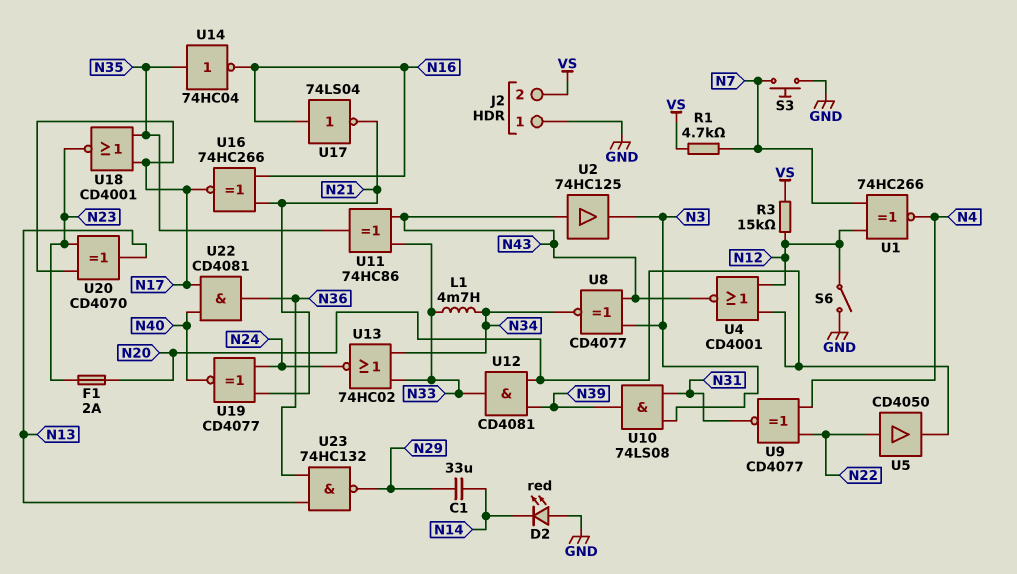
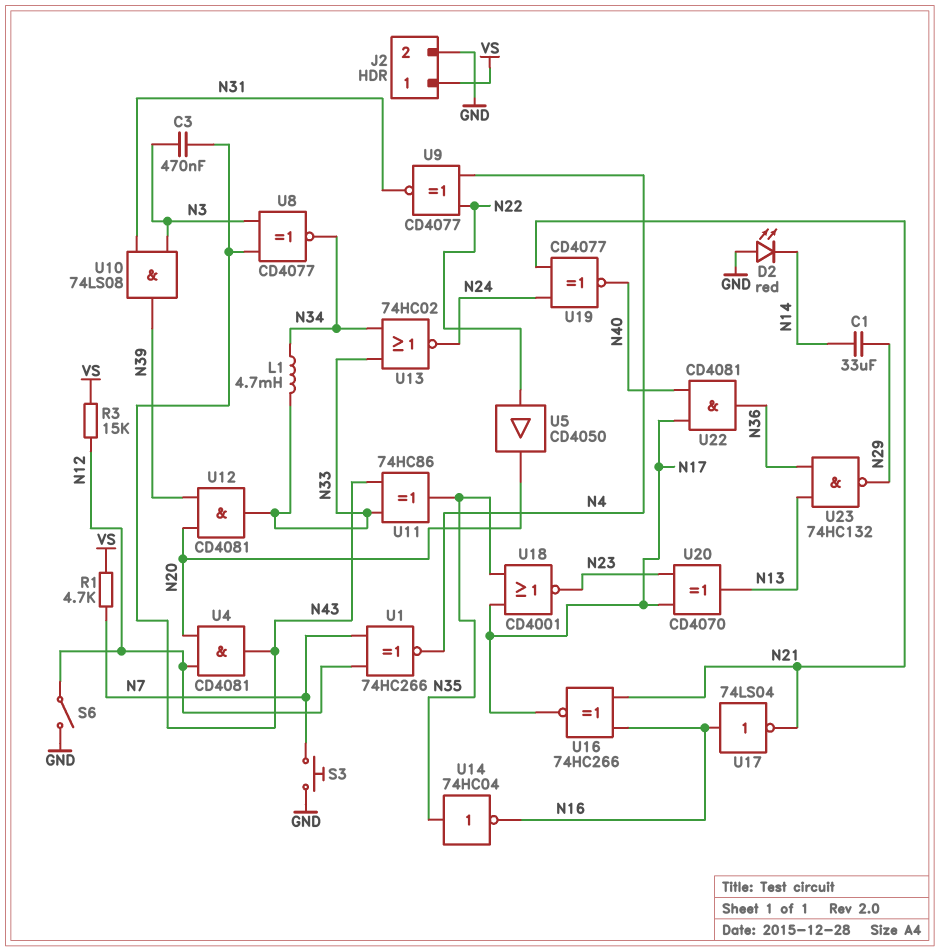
C3: none -> 470nF (N3, N43)
F1: 2A (N20, N23) -> none
J2 pin 1: GND -> VS
J2 pin 2: VS -> GND
U2: buffer 74HC125 (in N43, out N3) -> none
U4: NOR CD4001 (in N12, in N20, out N43) -> AND CD4081 (in N12, in N20, out N43)

